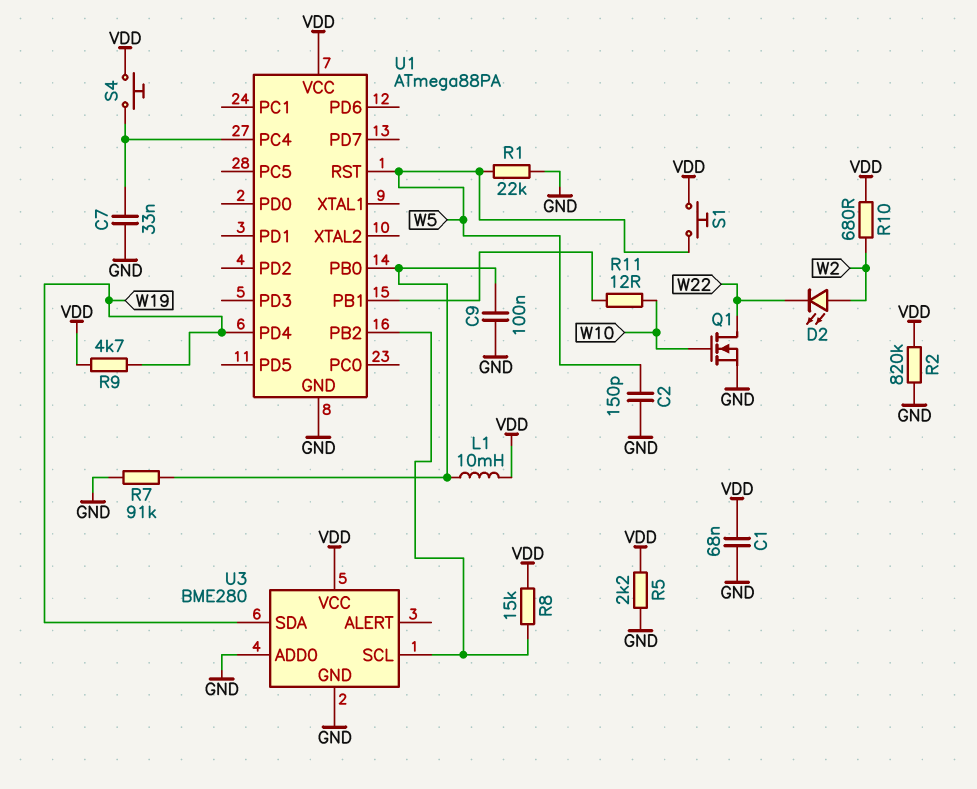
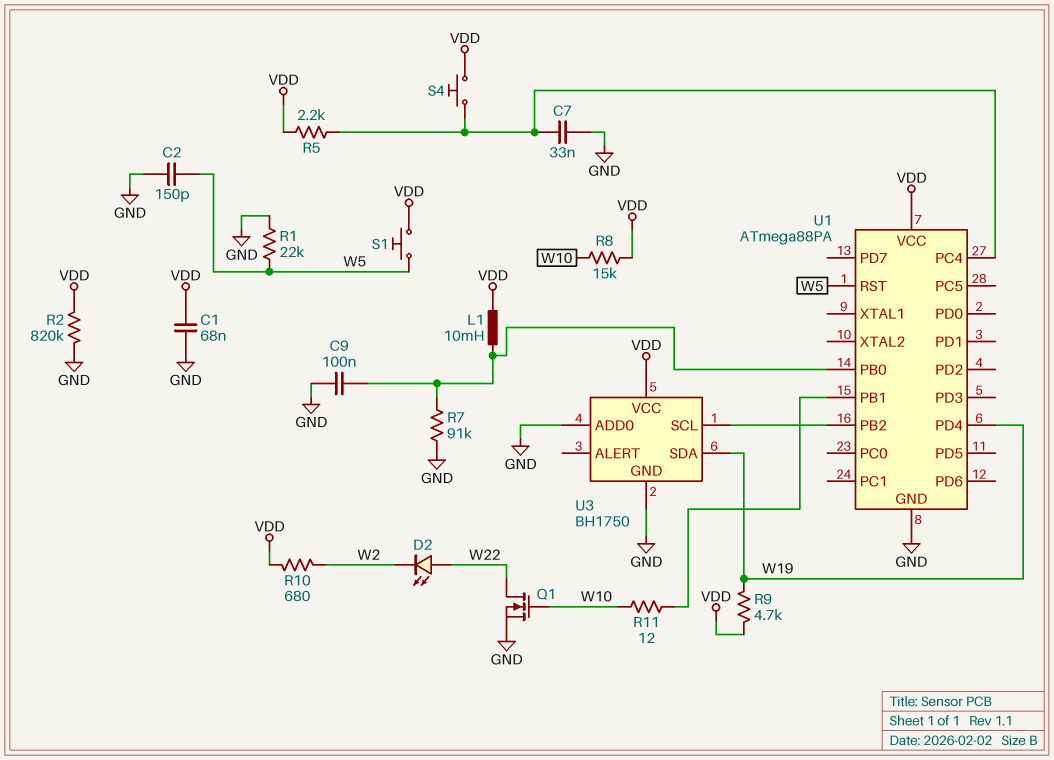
D2: LED (A W2, K W22) -> LED (A W22, K W2)
R5: 2.2k (GND, VDD) -> 2.2k (U1/PC4, VDD)
R8: 15k (U1/PB2, VDD) -> 15k (VDD, W10)
U3: BME280 -> BH1750

